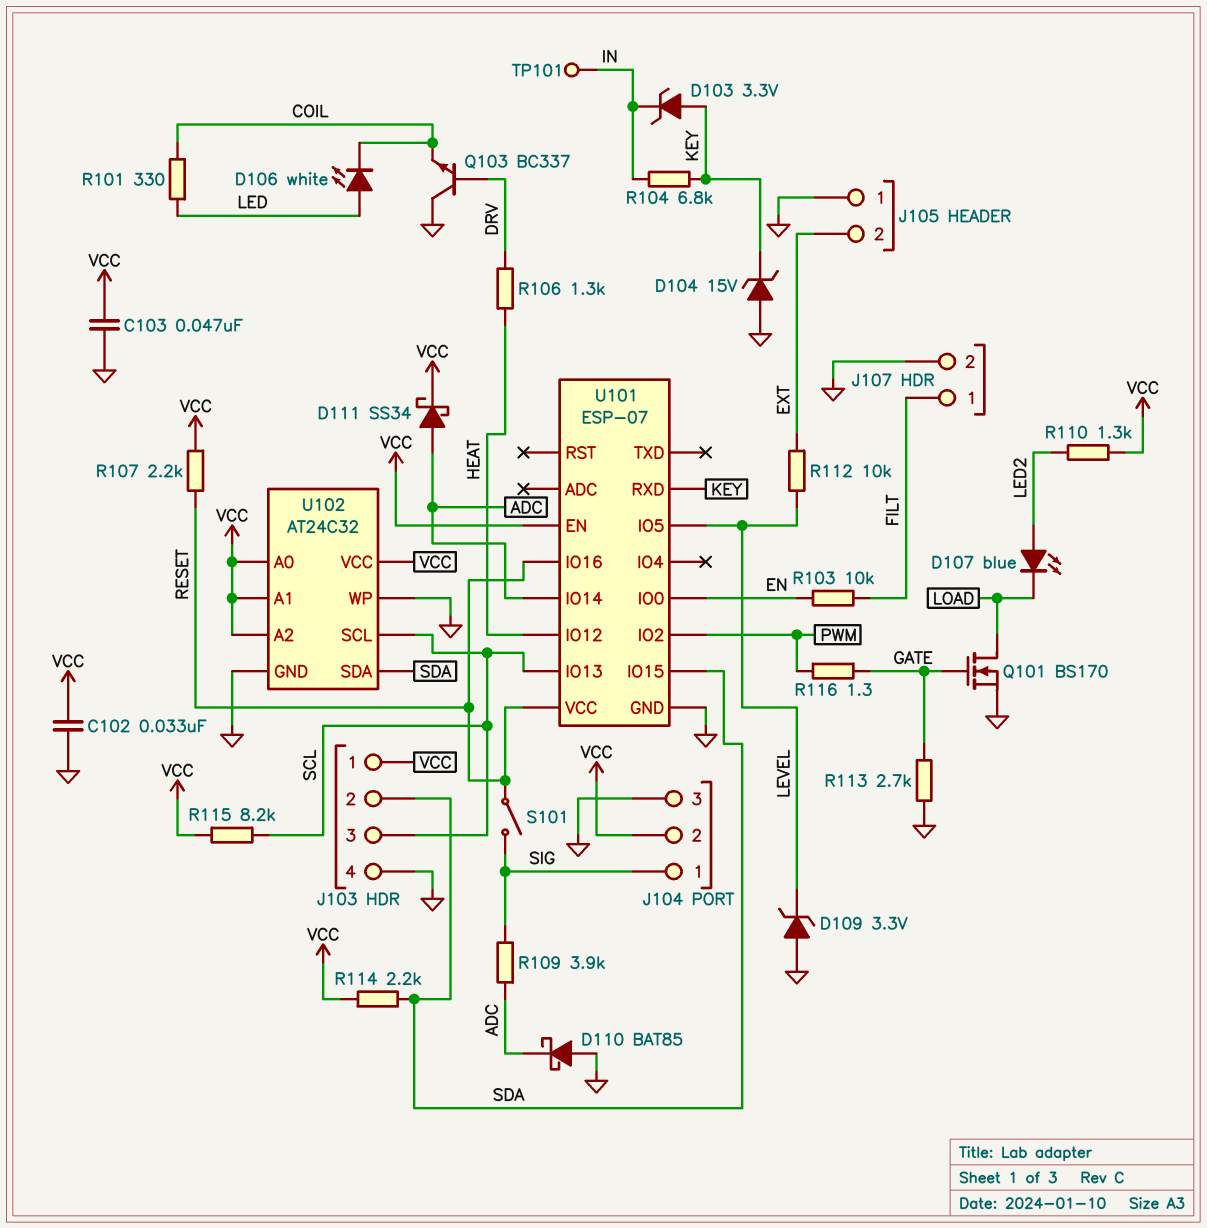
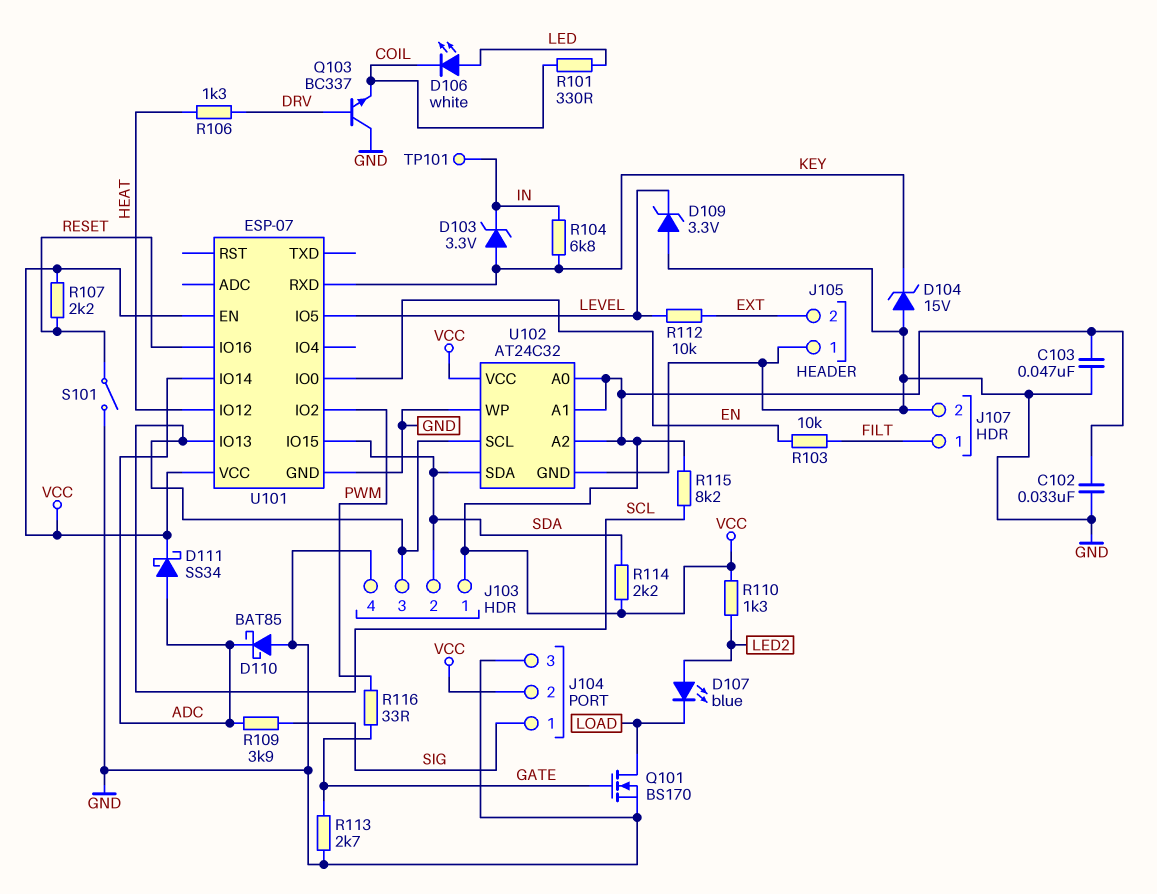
R116: 1.3 (GATE, PWM) -> 33 (GATE, PWM)
S101: switch (RESET, SIG) -> switch (GND, RESET)
U101 pin VCC: RESET -> VCC

